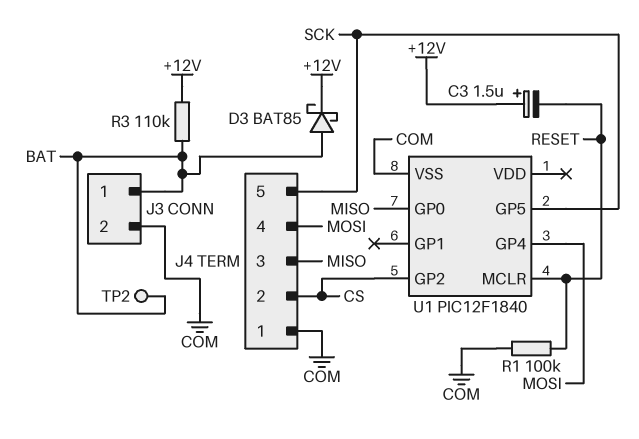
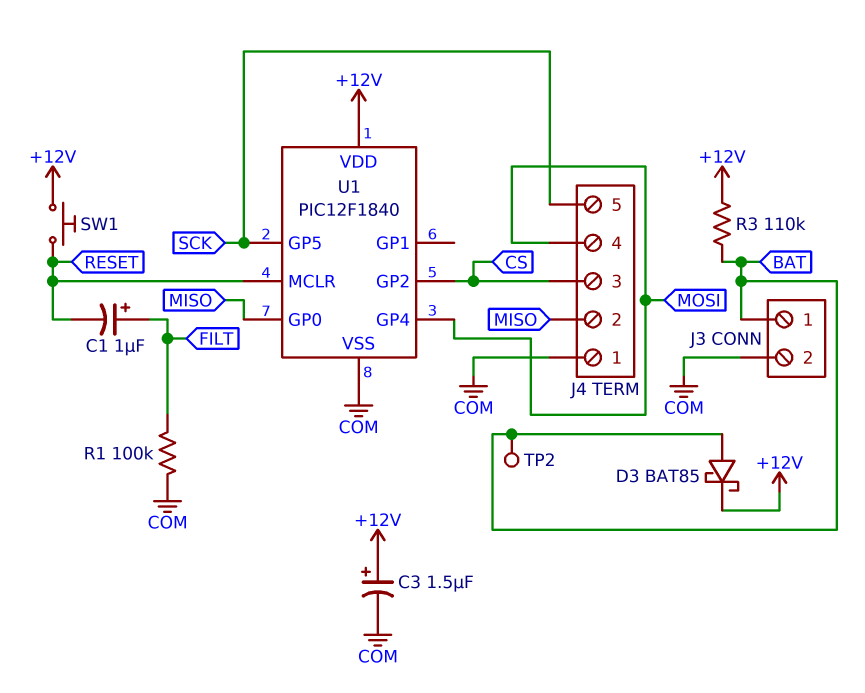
C1: none -> 1uF (plus FILT, minus RESET)
C3: 1.5uF (plus +12V, minus RESET) -> 1.5uF (plus +12V, minus COM)
J4 pin 2: CS -> MISO
J4 pin 3: MISO -> CS
R1: 100k (COM, RESET) -> 100k (COM, FILT)
SW1: none -> button (+12V, RESET)
U1 pin VDD: none -> +12V

